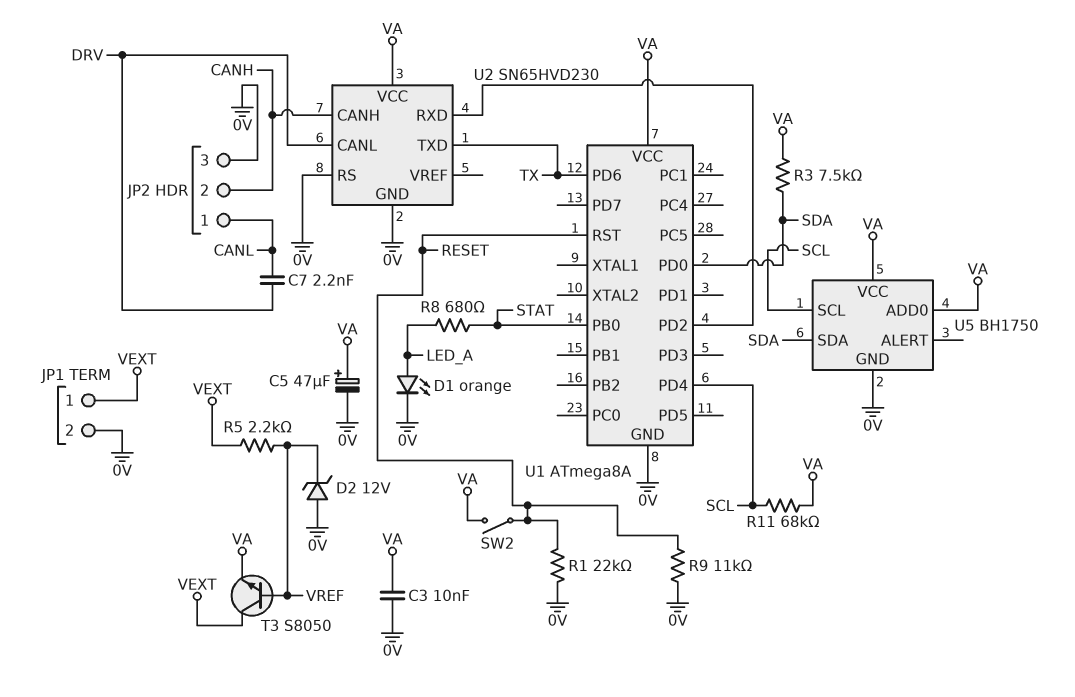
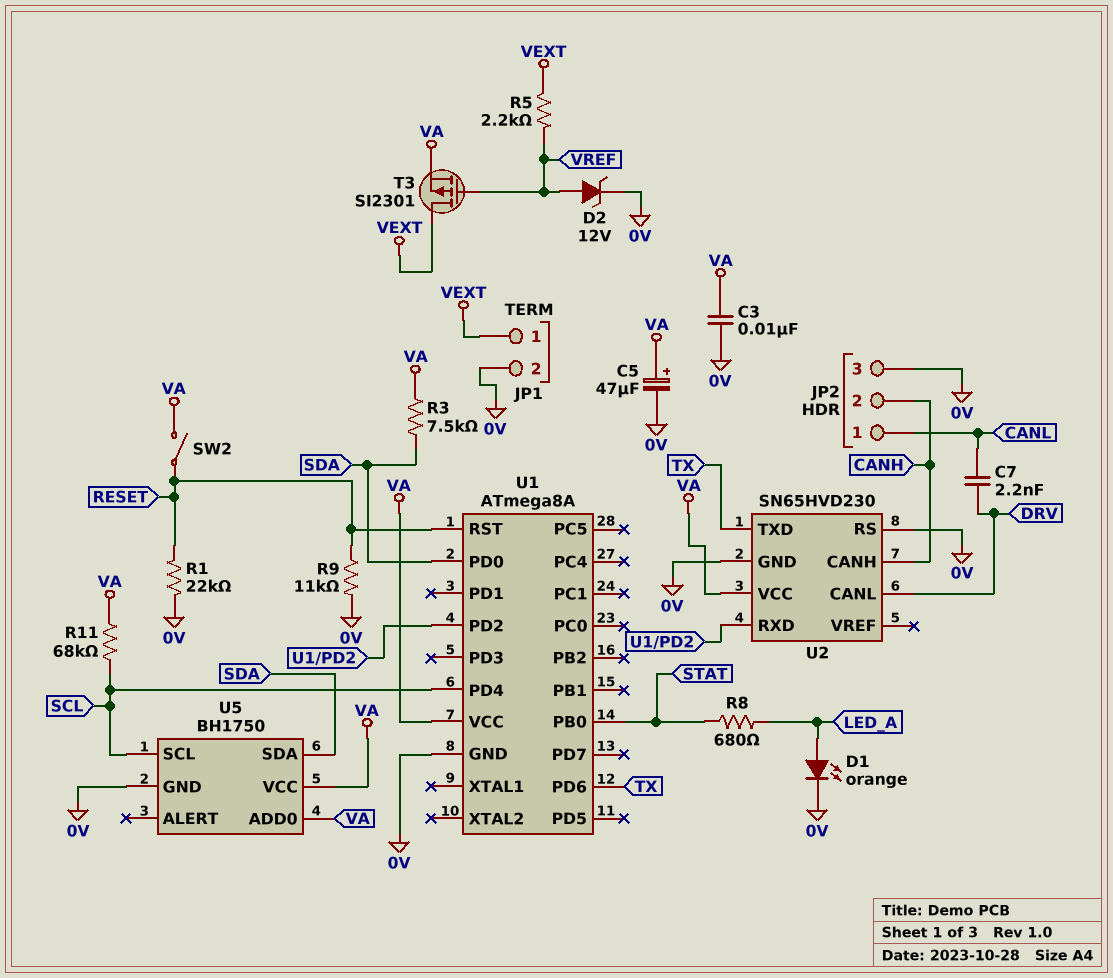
D2: zener 12V (A 0V, K VREF) -> zener 12V (A VREF, K 0V)
T3: NPN S8050 (B VREF, C VEXT, E VA) -> PMOS SI2301 (G VREF, D VEXT, S VA)

